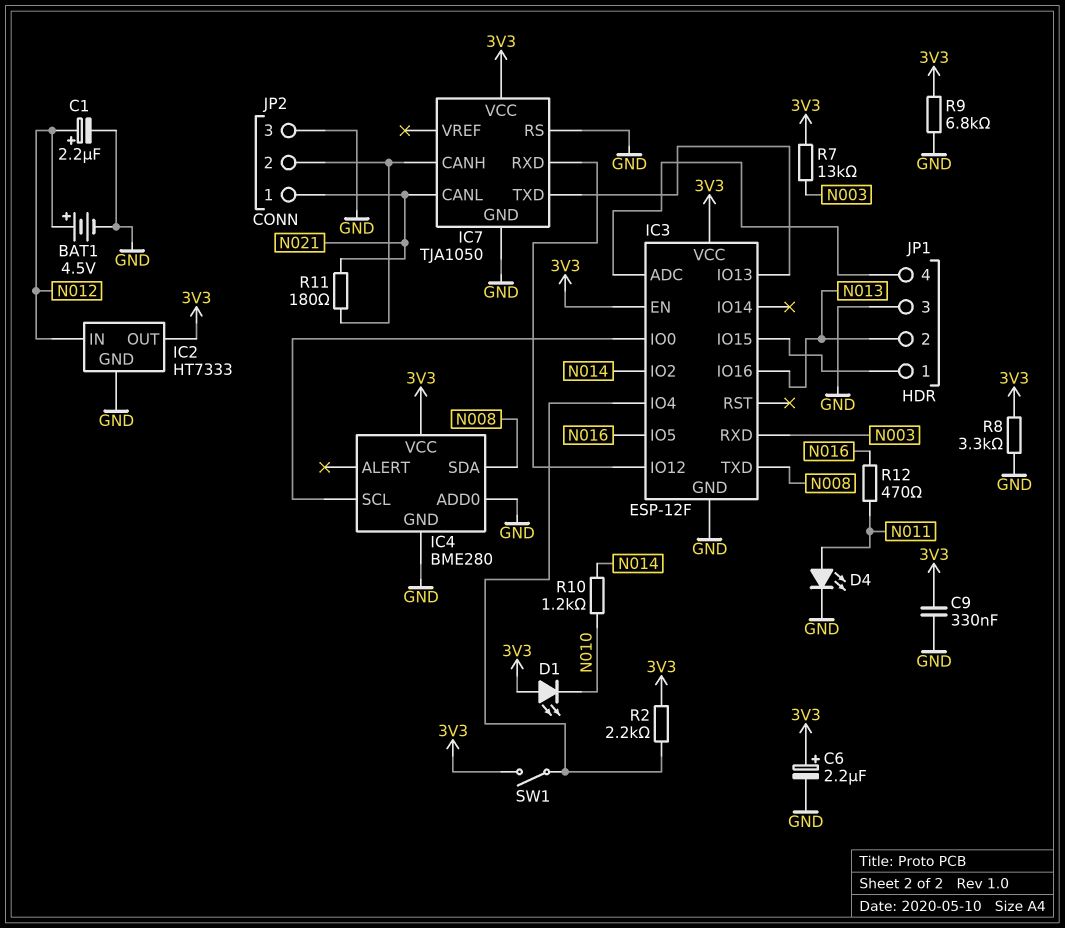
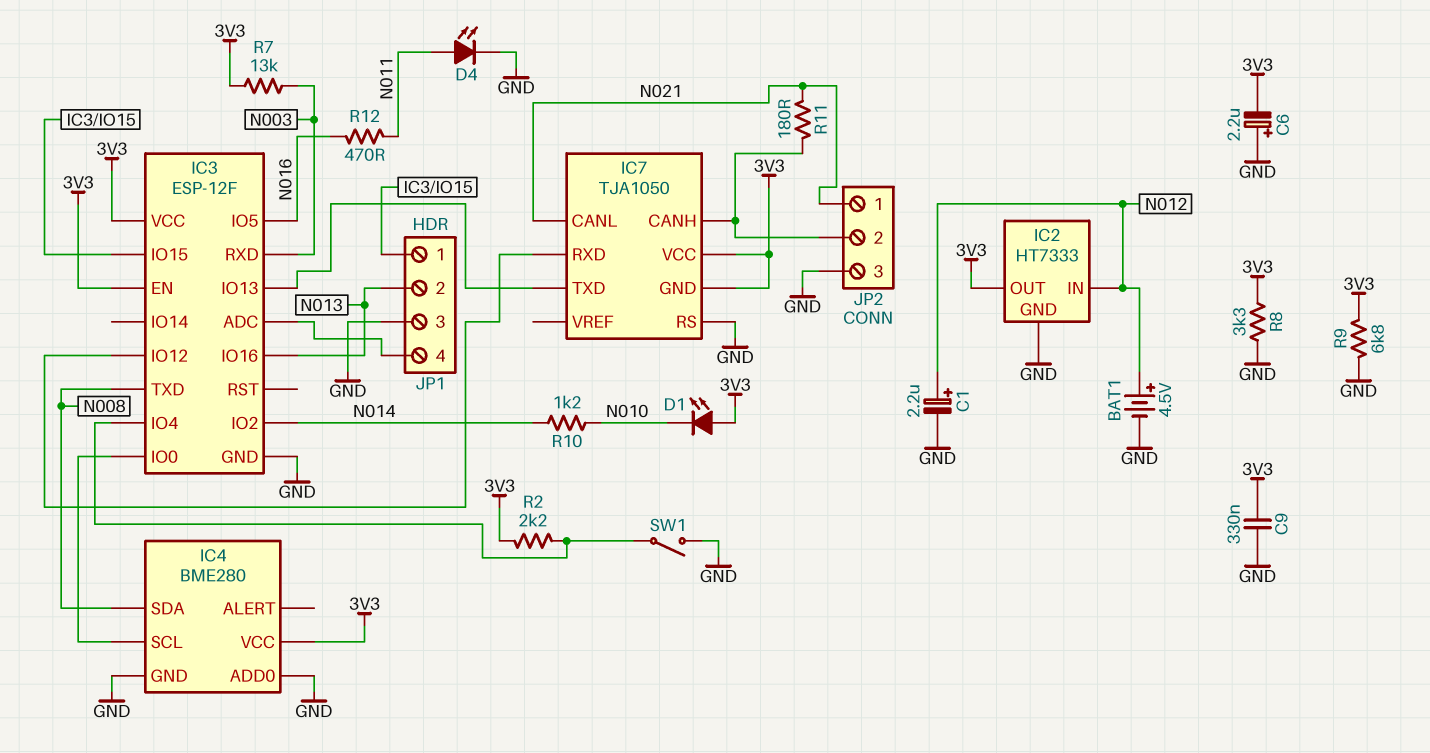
C6: 2.2uF (plus 3V3, minus GND) -> 2.2uF (plus GND, minus 3V3)
IC7 pin GND: GND -> 3V3
SW1: switch (3V3, IC3/IO4) -> switch (GND, IC3/IO4)

